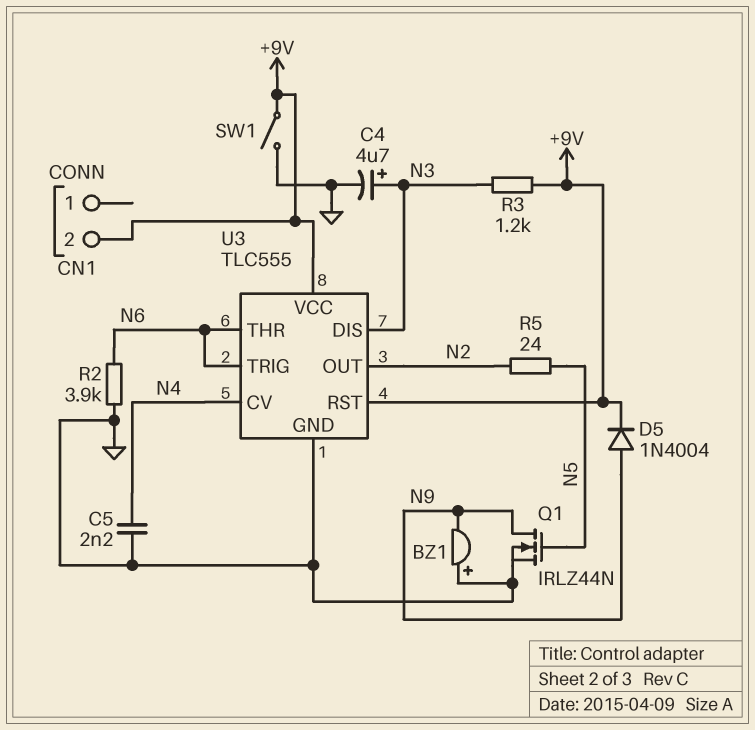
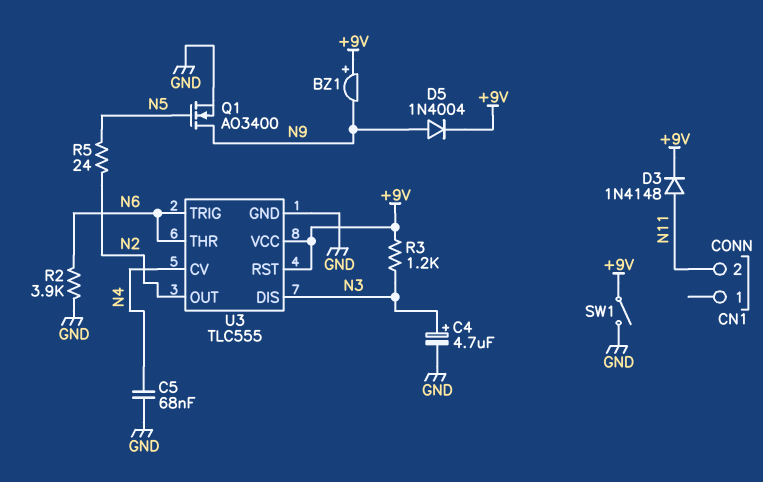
BZ1: buzzer (plus GND, minus N9) -> buzzer (plus +9V, minus N9)
C5: 2.2nF (GND, N4) -> 68nF (GND, N4)
CN1 pin 2: +9V -> N11
D3: none -> diode 1N4148 (A N11, K +9V)
Q1: NMOS IRLZ44N (G N5, D N9, S GND) -> NMOS AO3400 (G N5, D N9, S GND)

